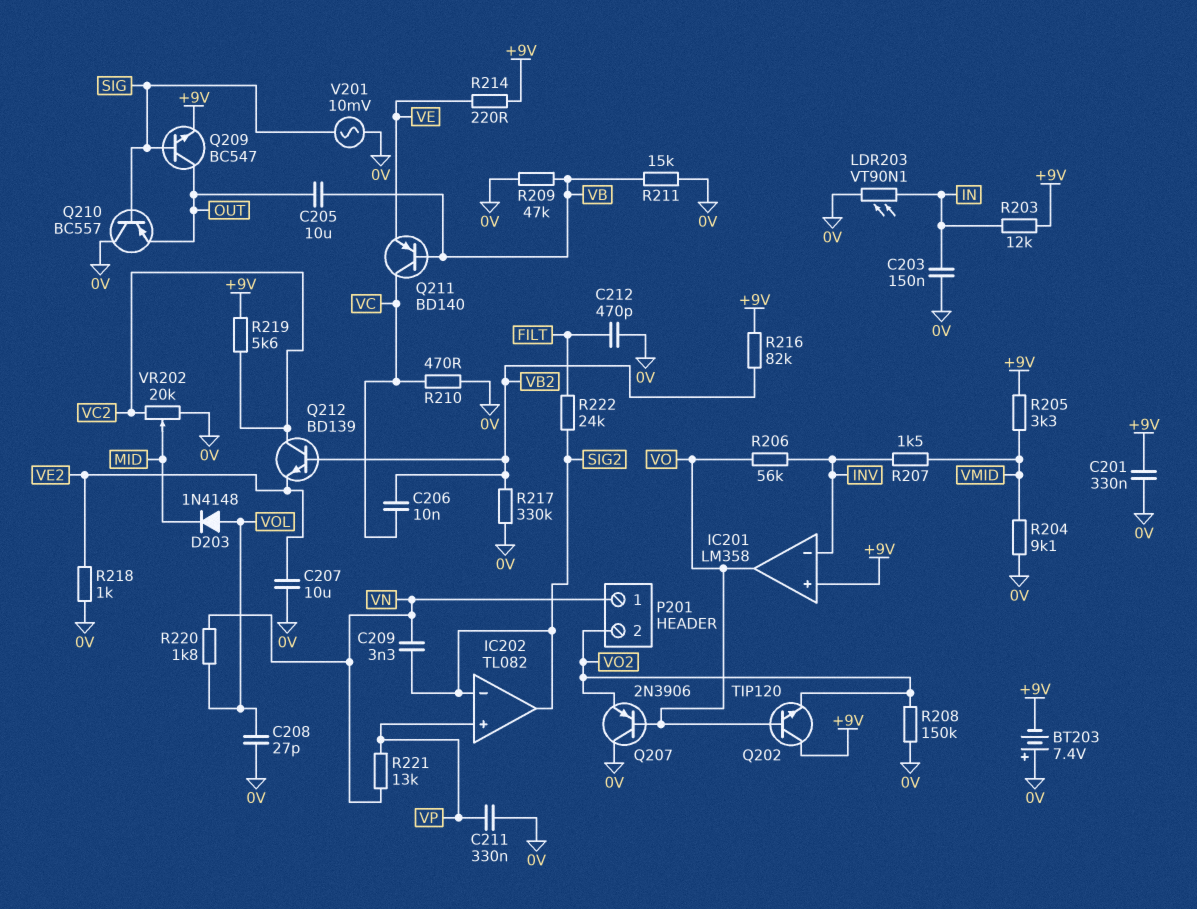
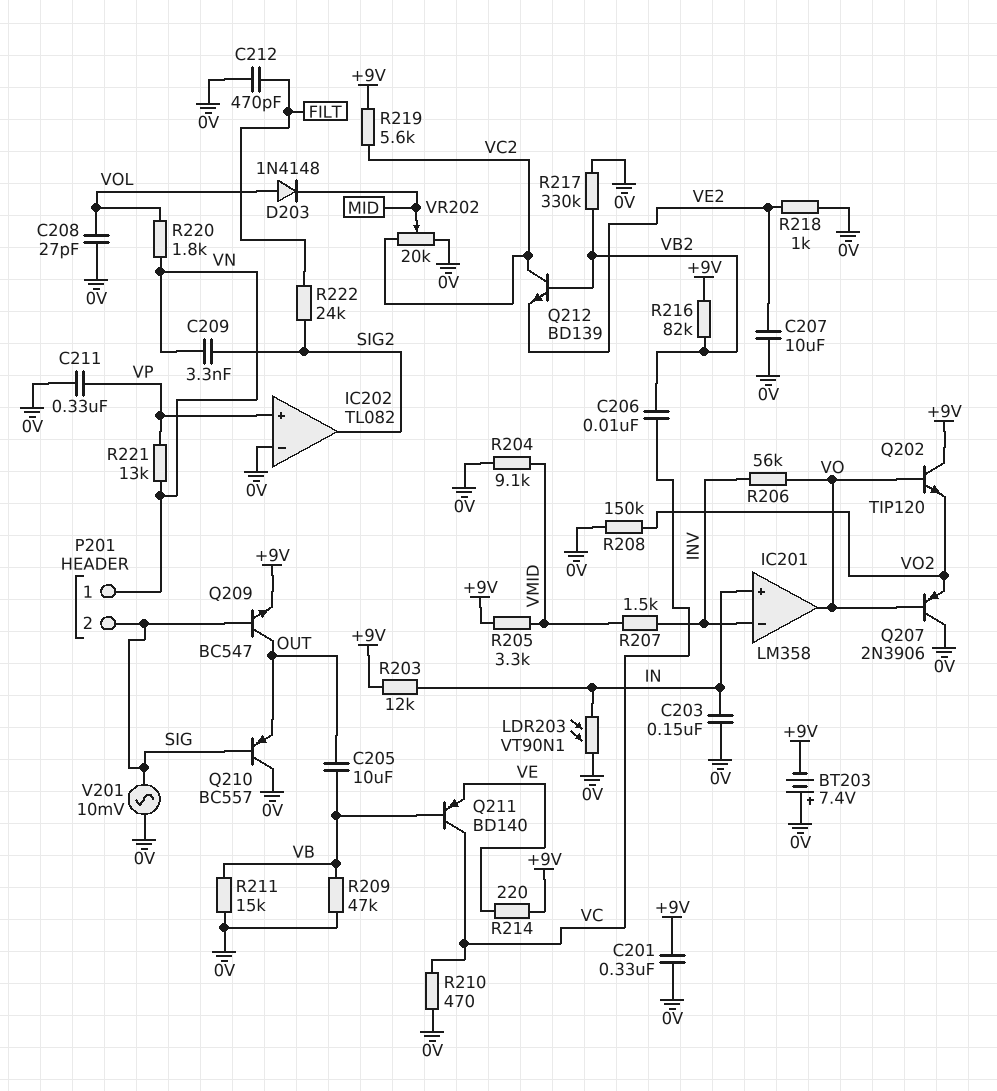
IC201 pin in+: +9V -> IN
IC202 pin in-: SIG2 -> 0V
P201 pin 2: VO2 -> SIG

